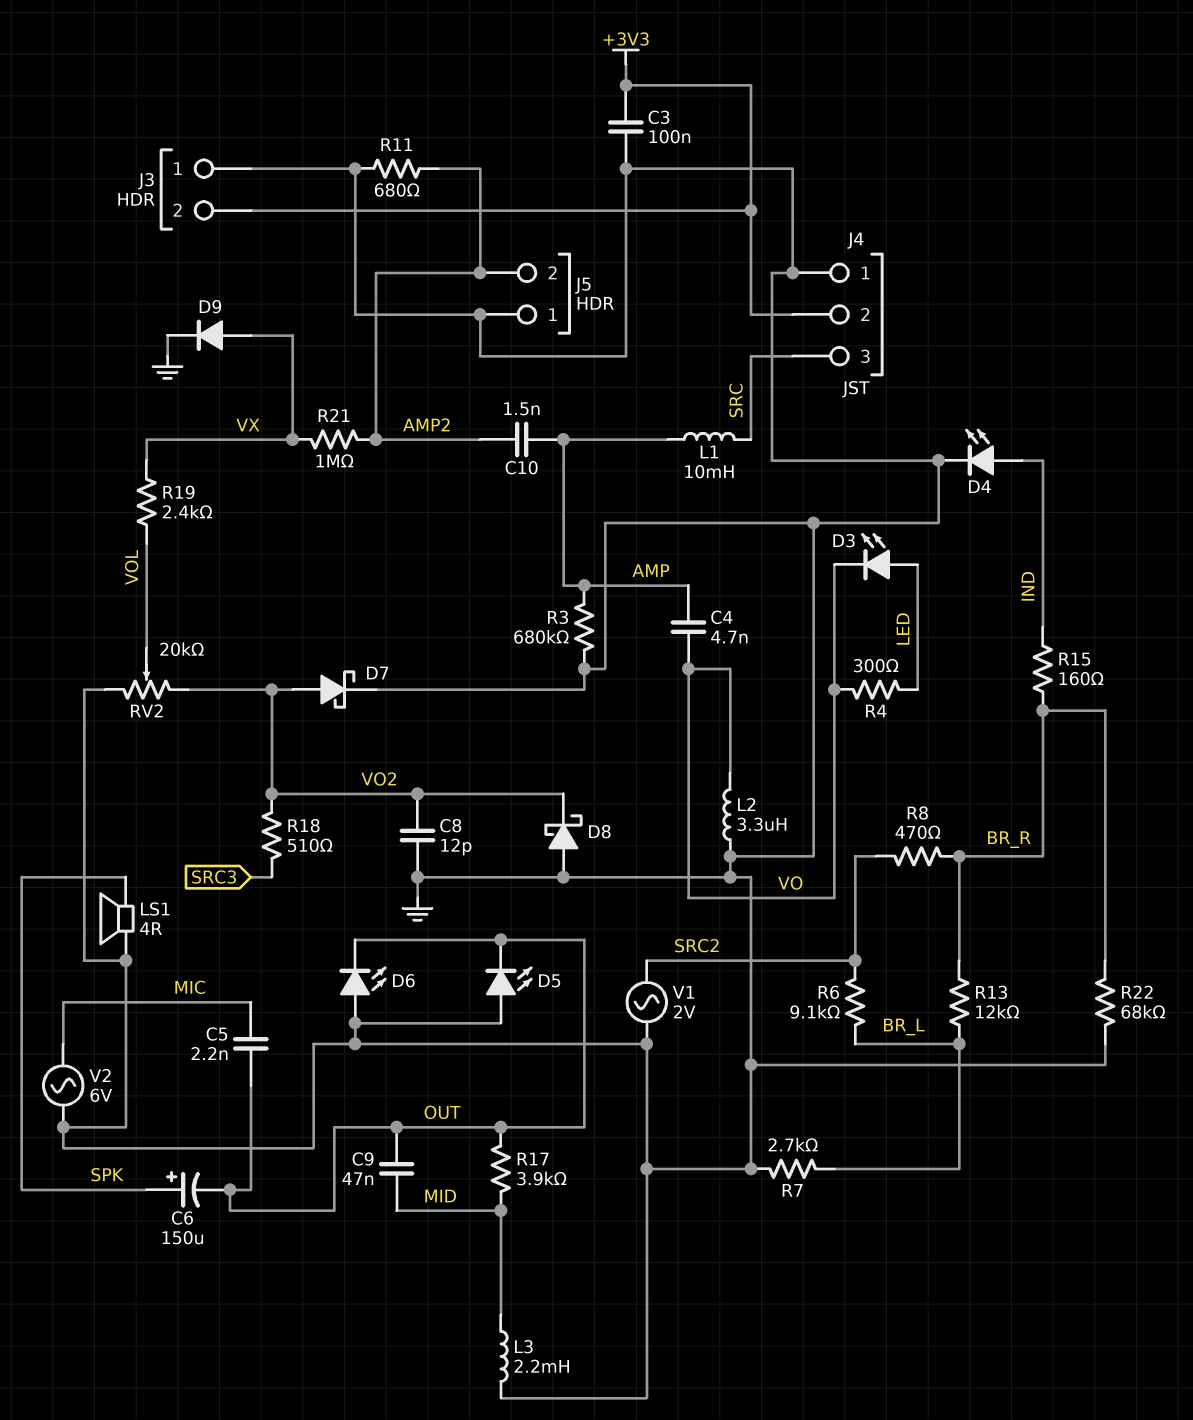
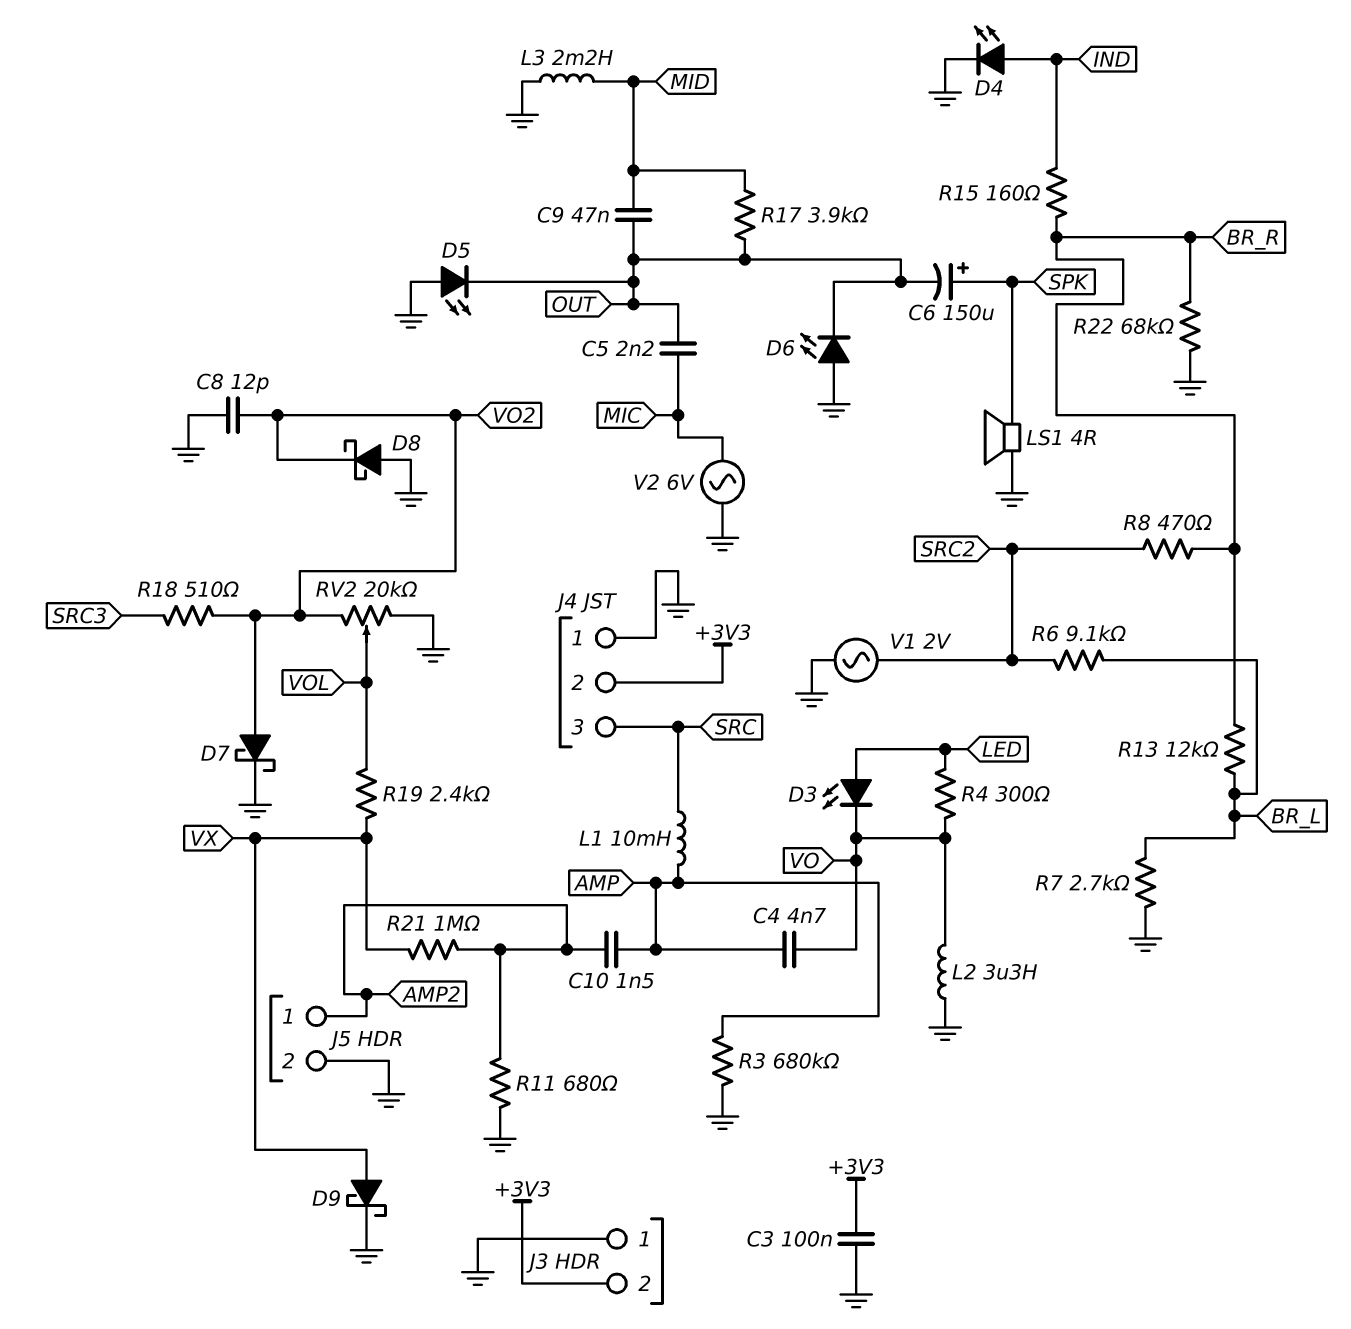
D9: diode (A VX, K GND) -> schottky (A VX, K GND)
J5 pin 1: GND -> AMP2
J5 pin 2: AMP2 -> GND

